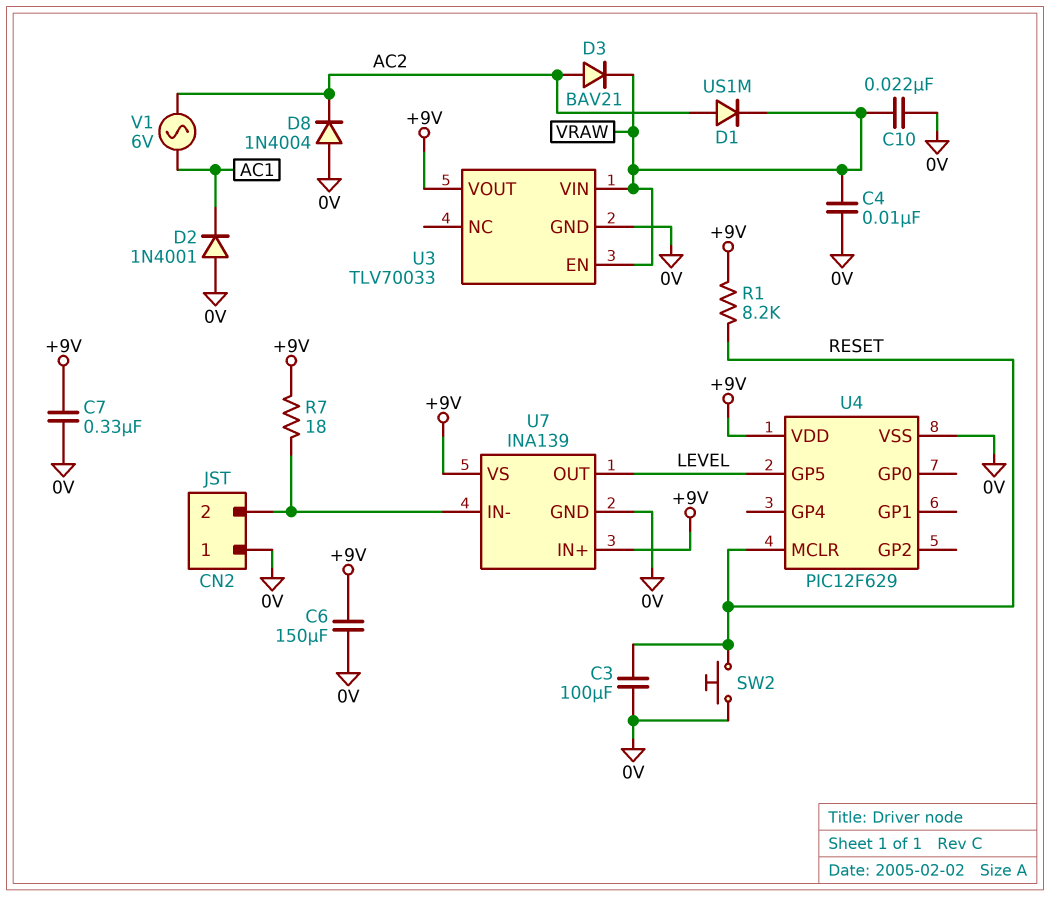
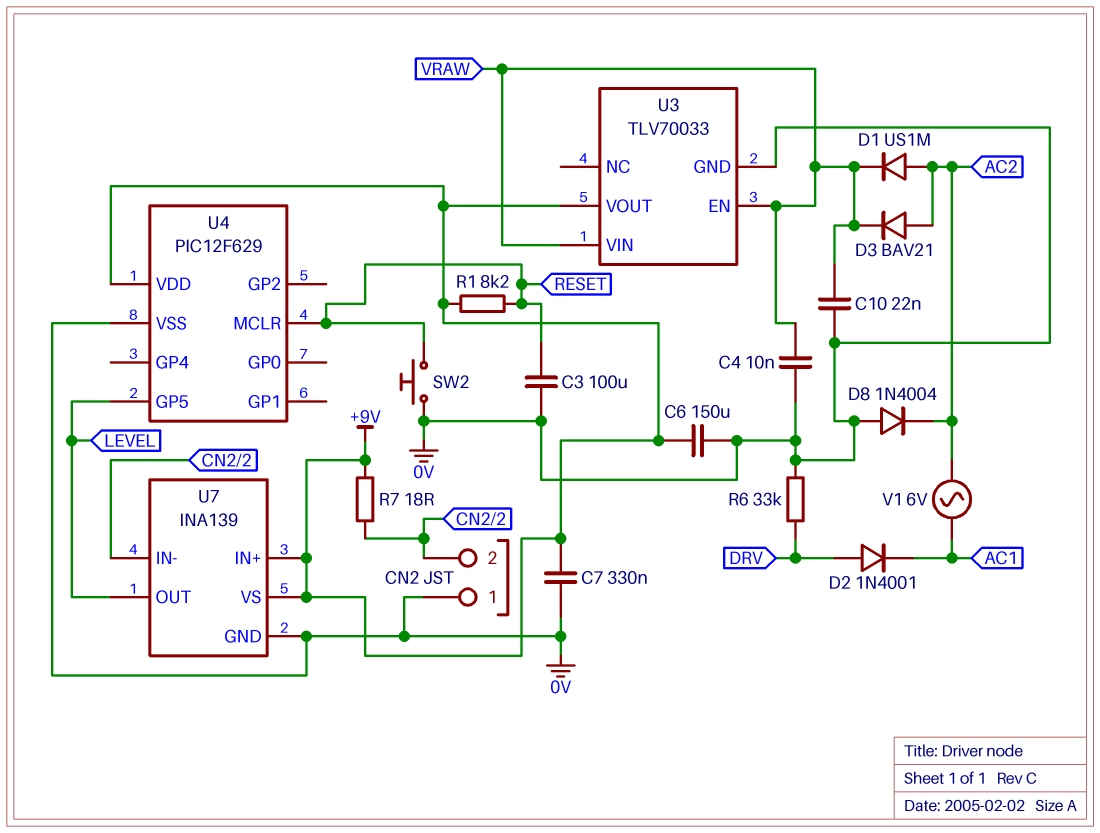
D2: diode 1N4001 (A 0V, K AC1) -> diode 1N4001 (A DRV, K AC1)
R6: none -> 33k (0V, DRV)

